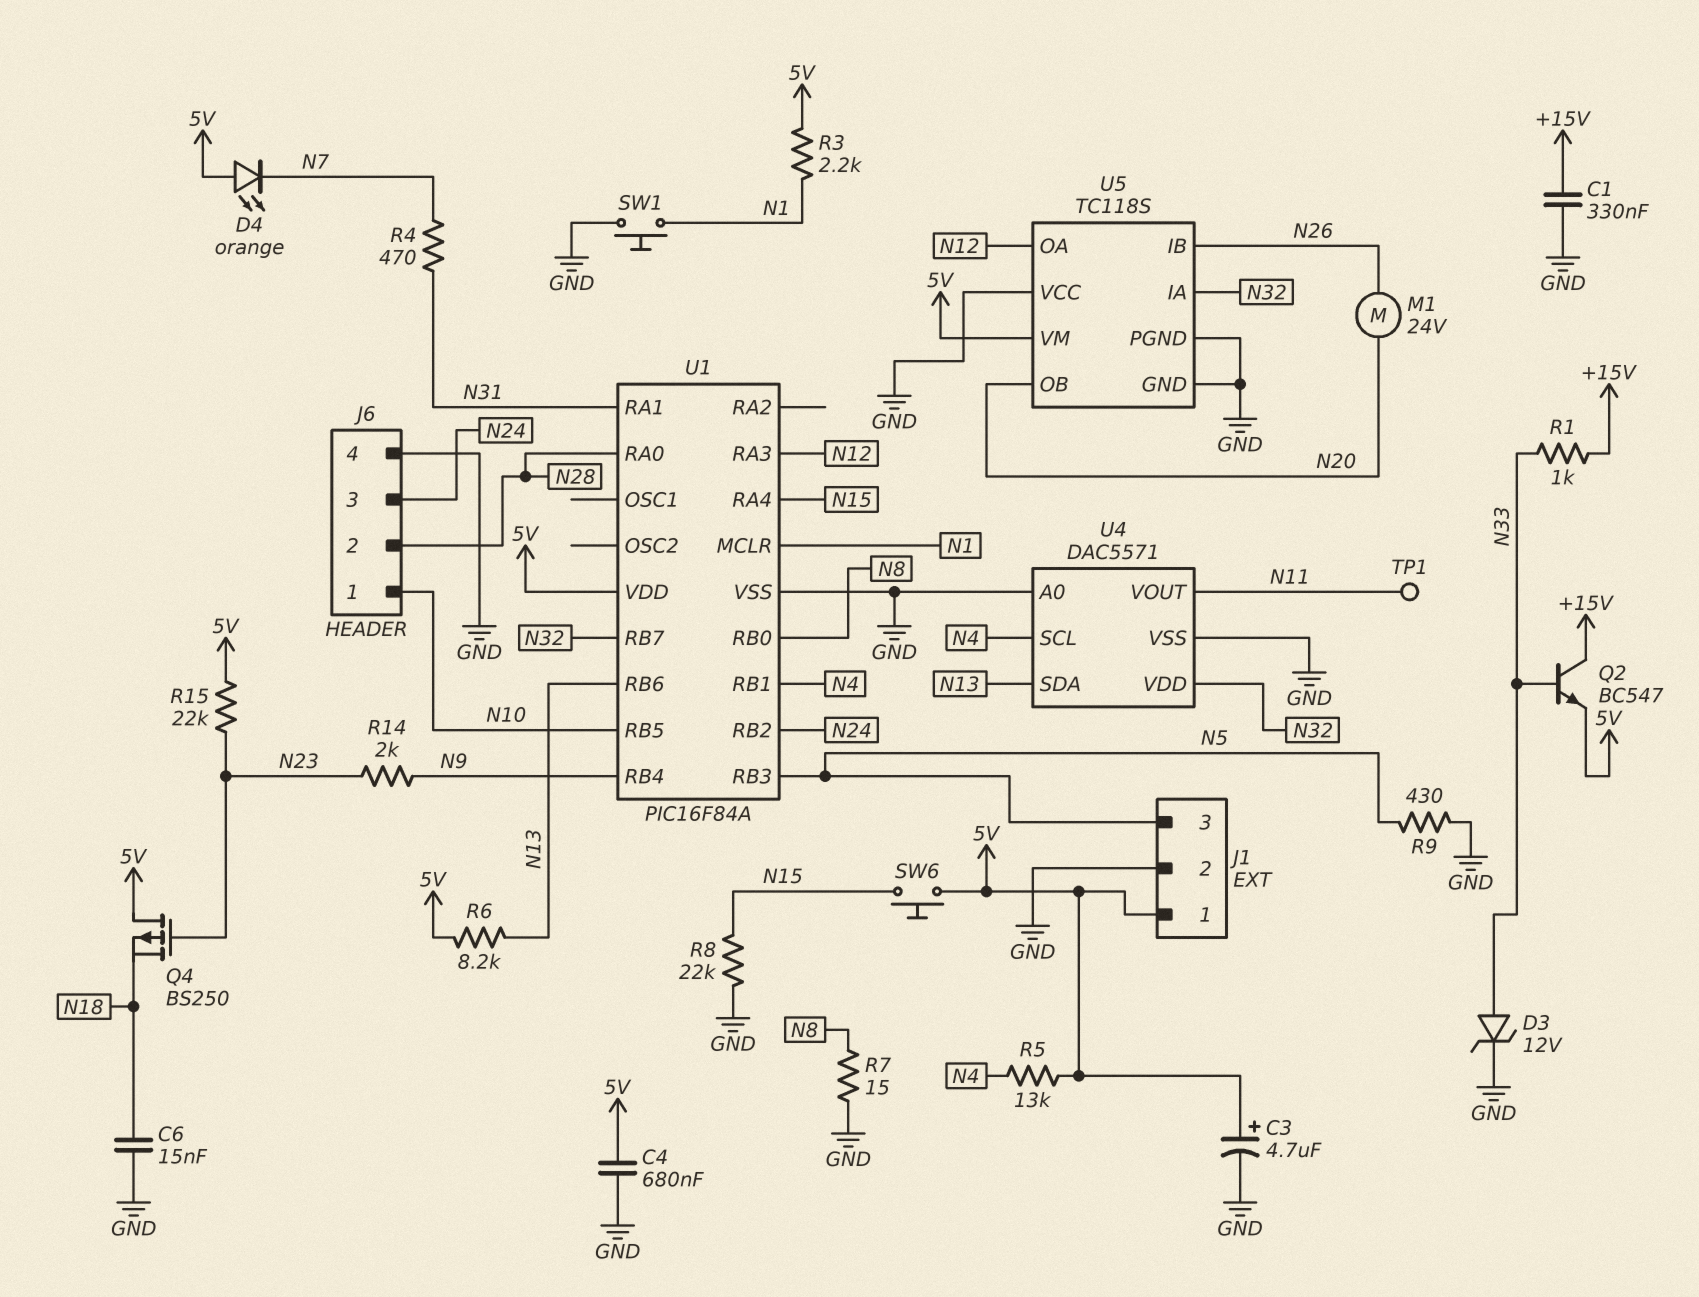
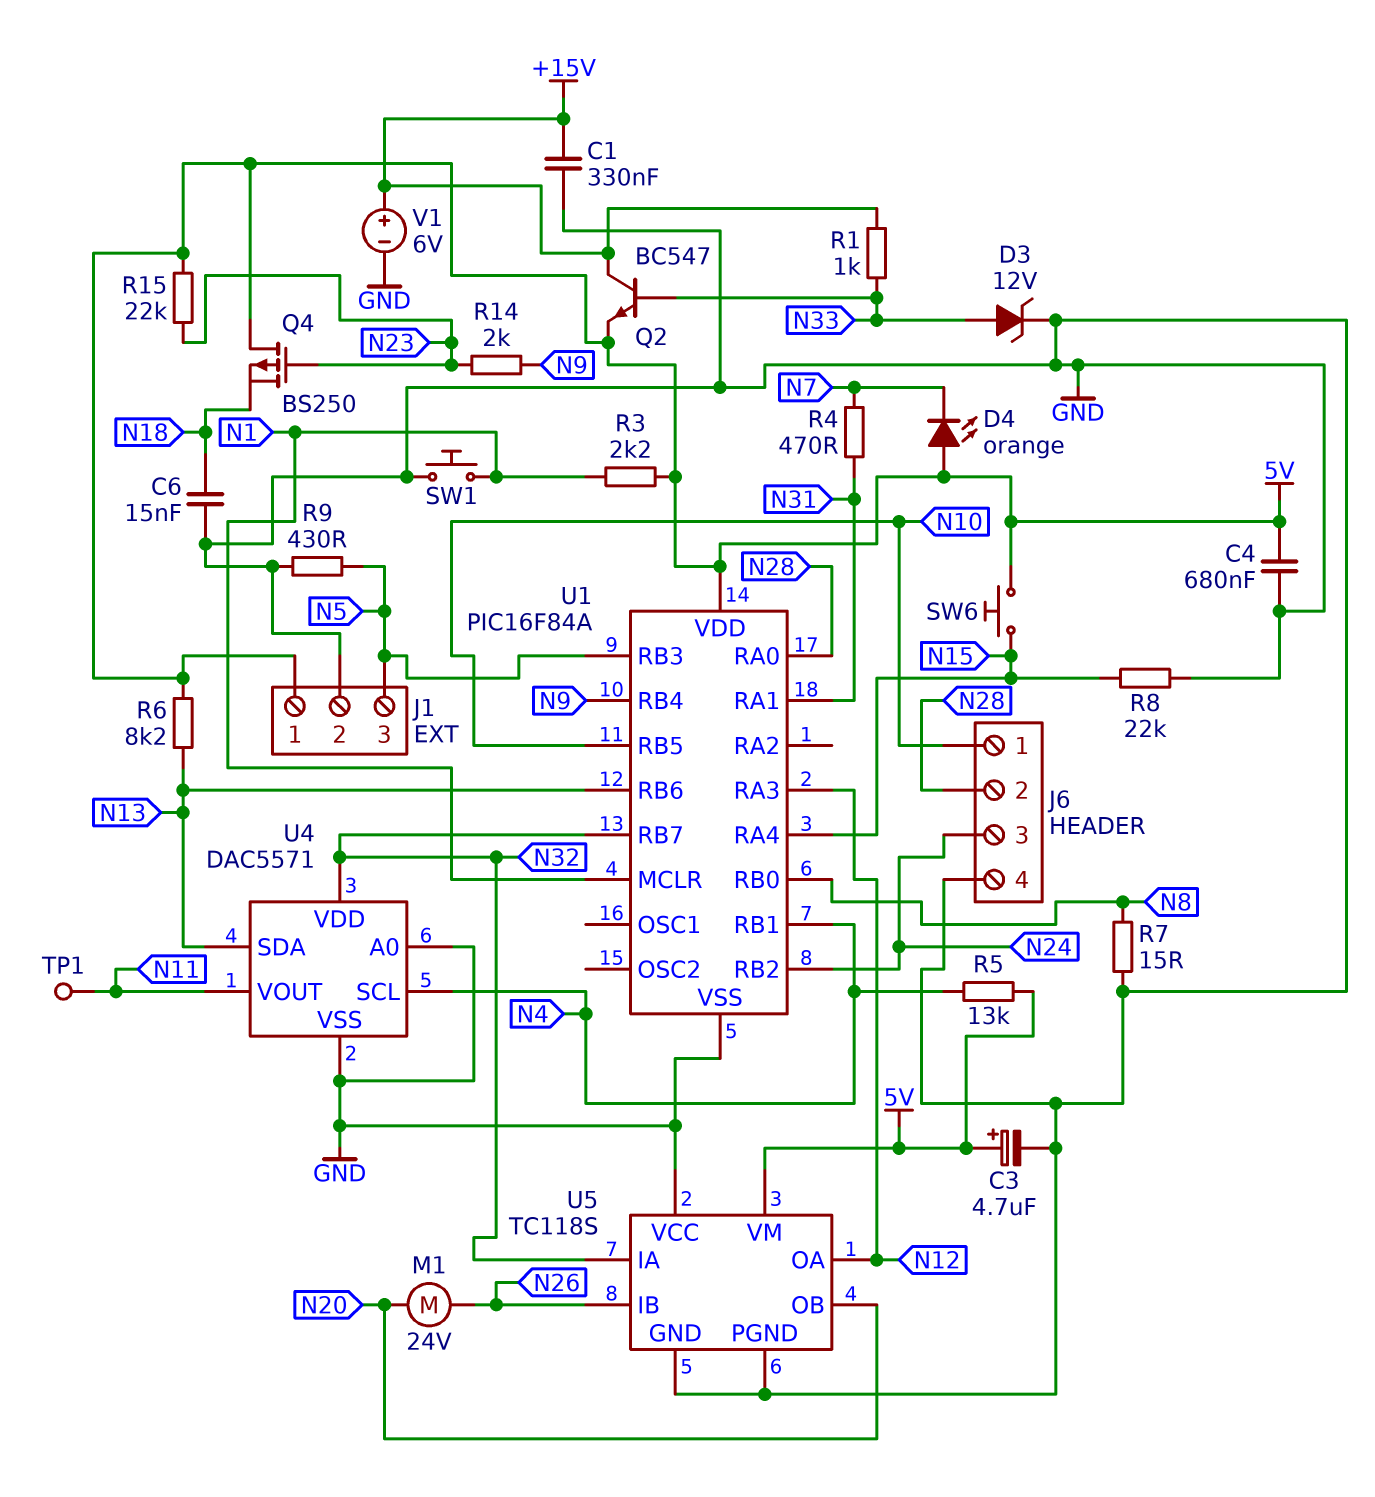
V1: none -> 6V (plus +15V, minus GND)

